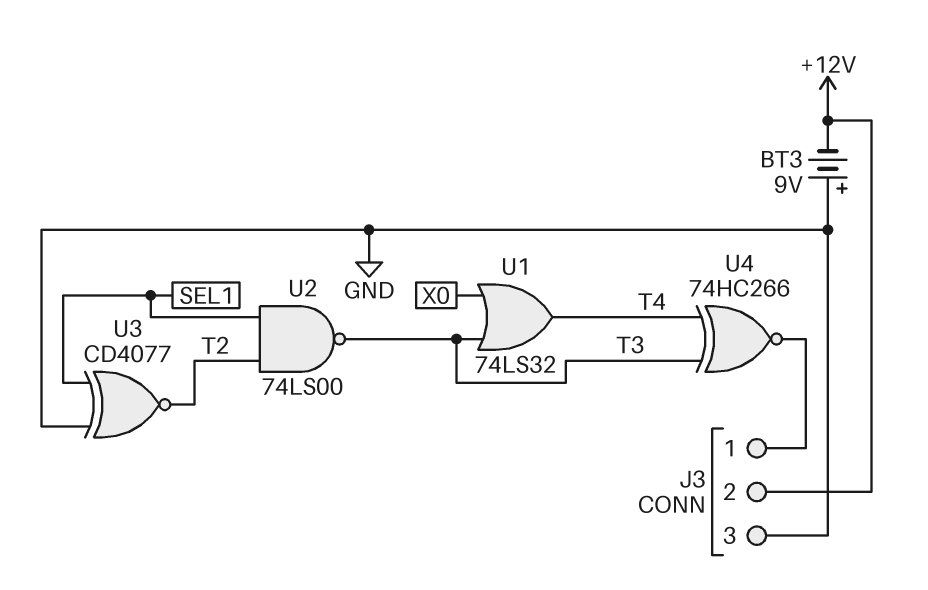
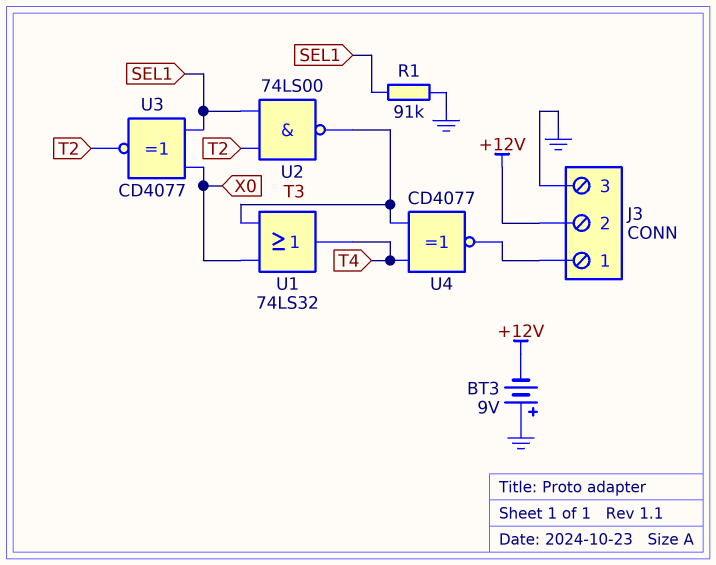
R1: none -> 91k (GND, SEL1)
U3: XNOR CD4077 (in GND, in SEL1, out T2) -> XNOR CD4077 (in SEL1, in X0, out T2)
U4: XNOR 74HC266 (in T3, in T4, out J3/1) -> XNOR CD4077 (in T3, in T4, out J3/1)

